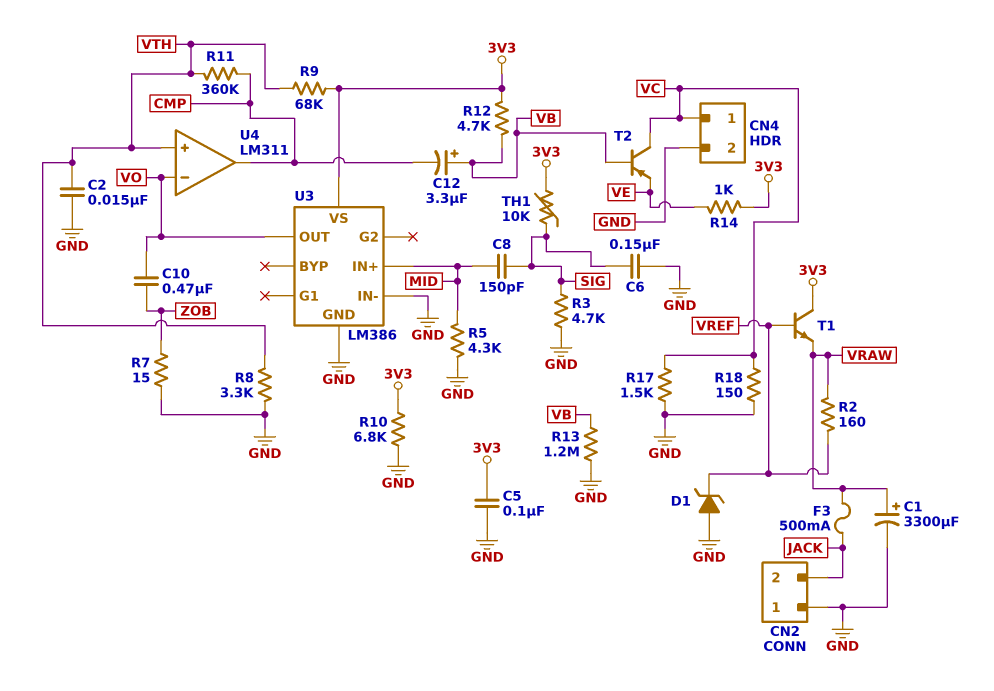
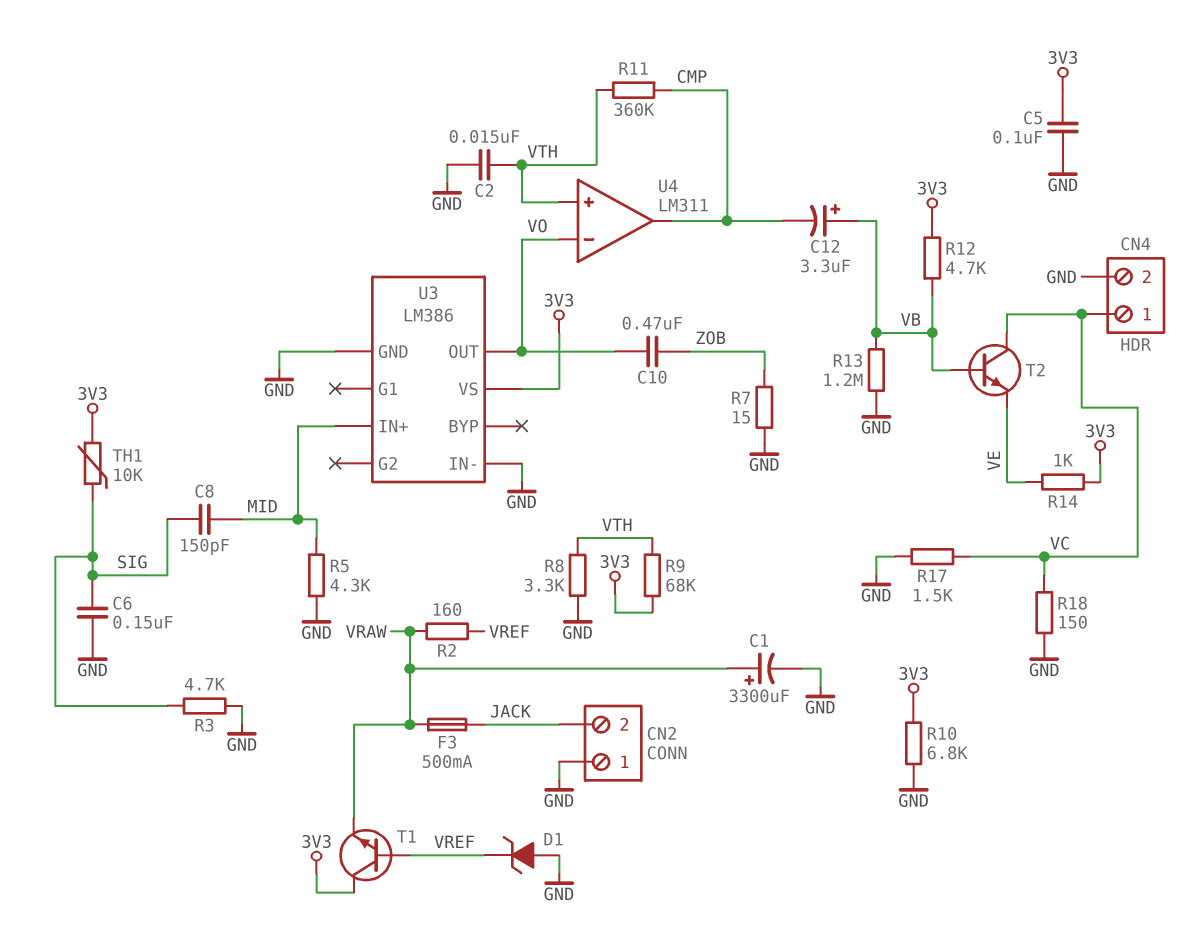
T2: PNP (B VB, C VC, E VE) -> NPN (B VB, C VC, E VE)

